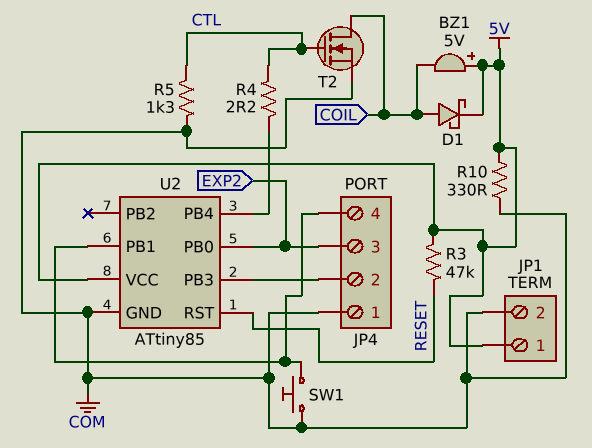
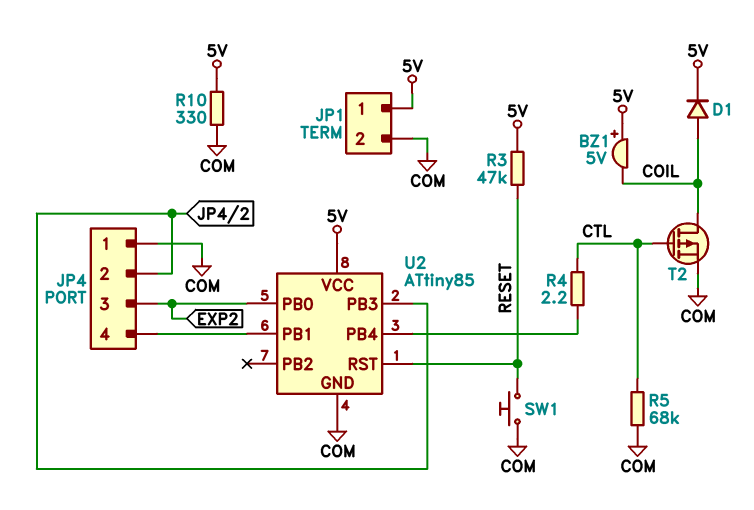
D1: schottky (A COIL, K 5V) -> diode (A COIL, K 5V)
R5: 1.3k (COM, CTL) -> 68k (COM, CTL)
SW1: button (COM, JP4/4) -> button (COM, RESET)
T2: NMOS (G CTL, D COIL, S COM) -> PMOS (G CTL, D COIL, S COM)

